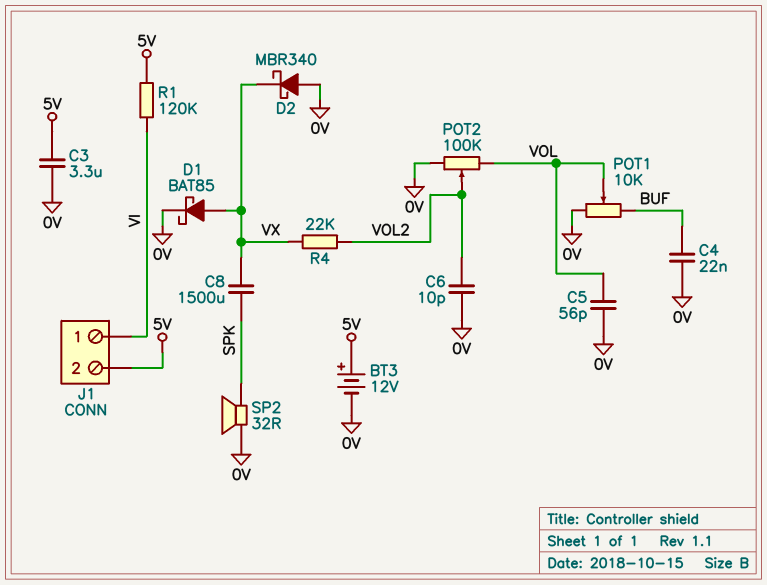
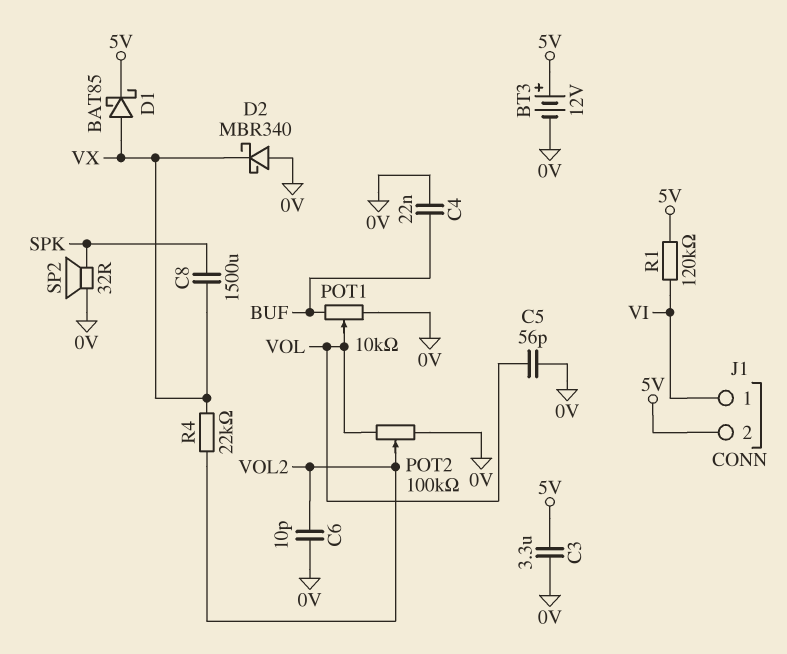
D1: schottky BAT85 (A VX, K 0V) -> schottky BAT85 (A VX, K 5V)

